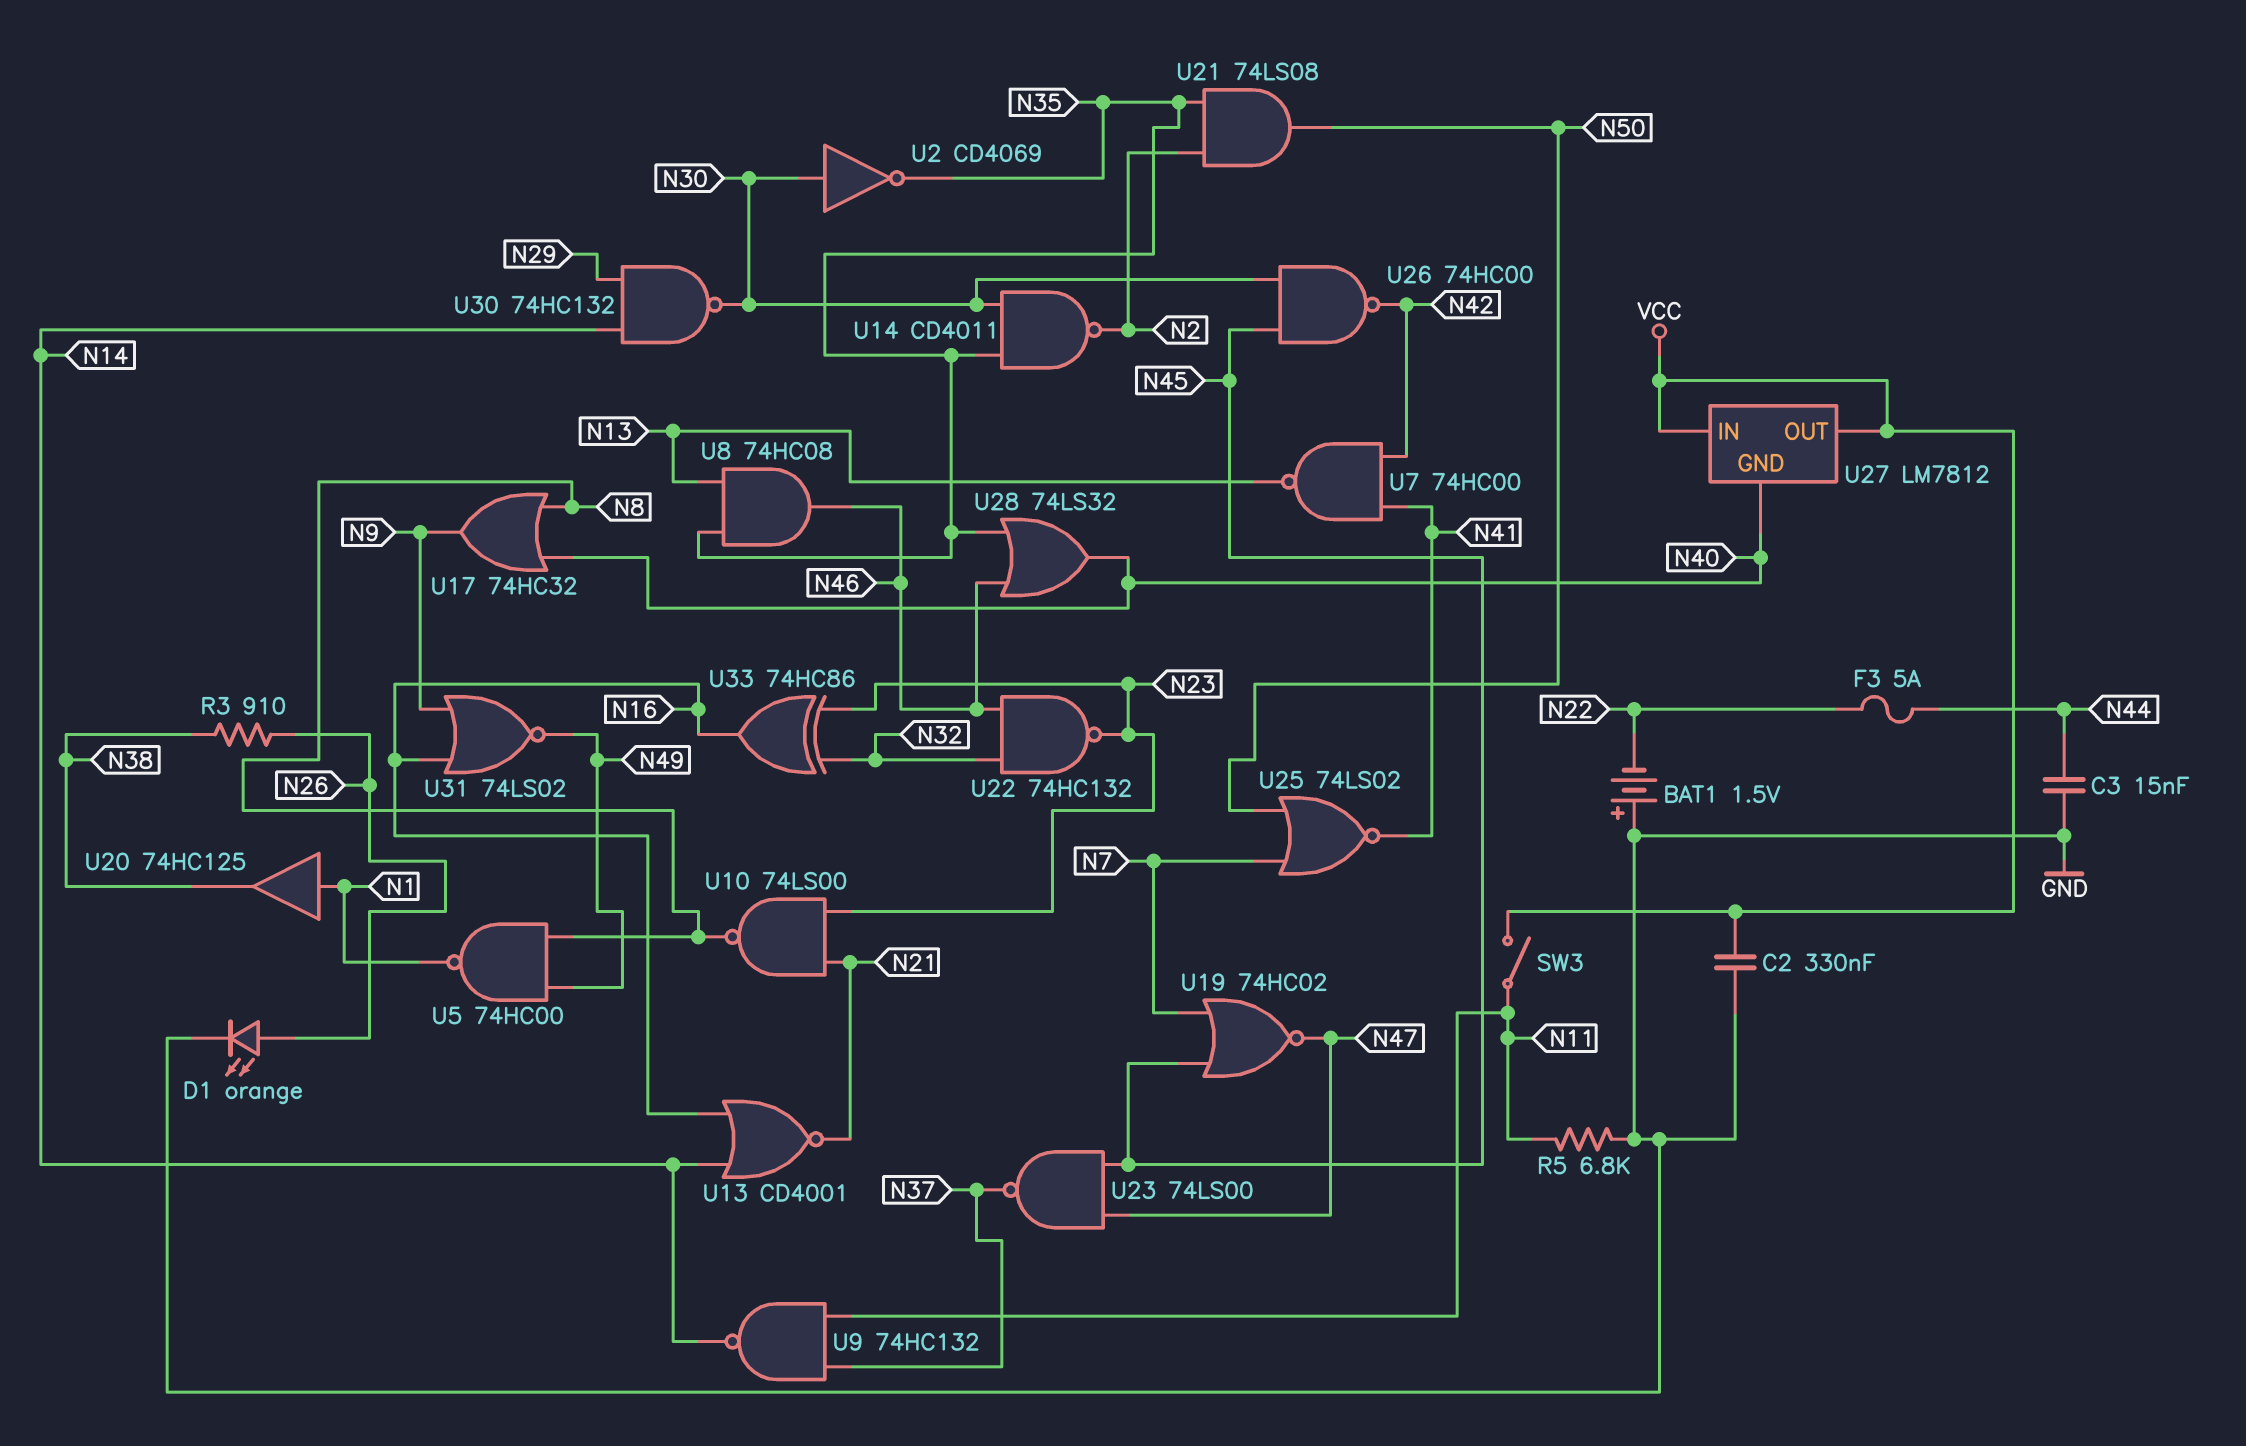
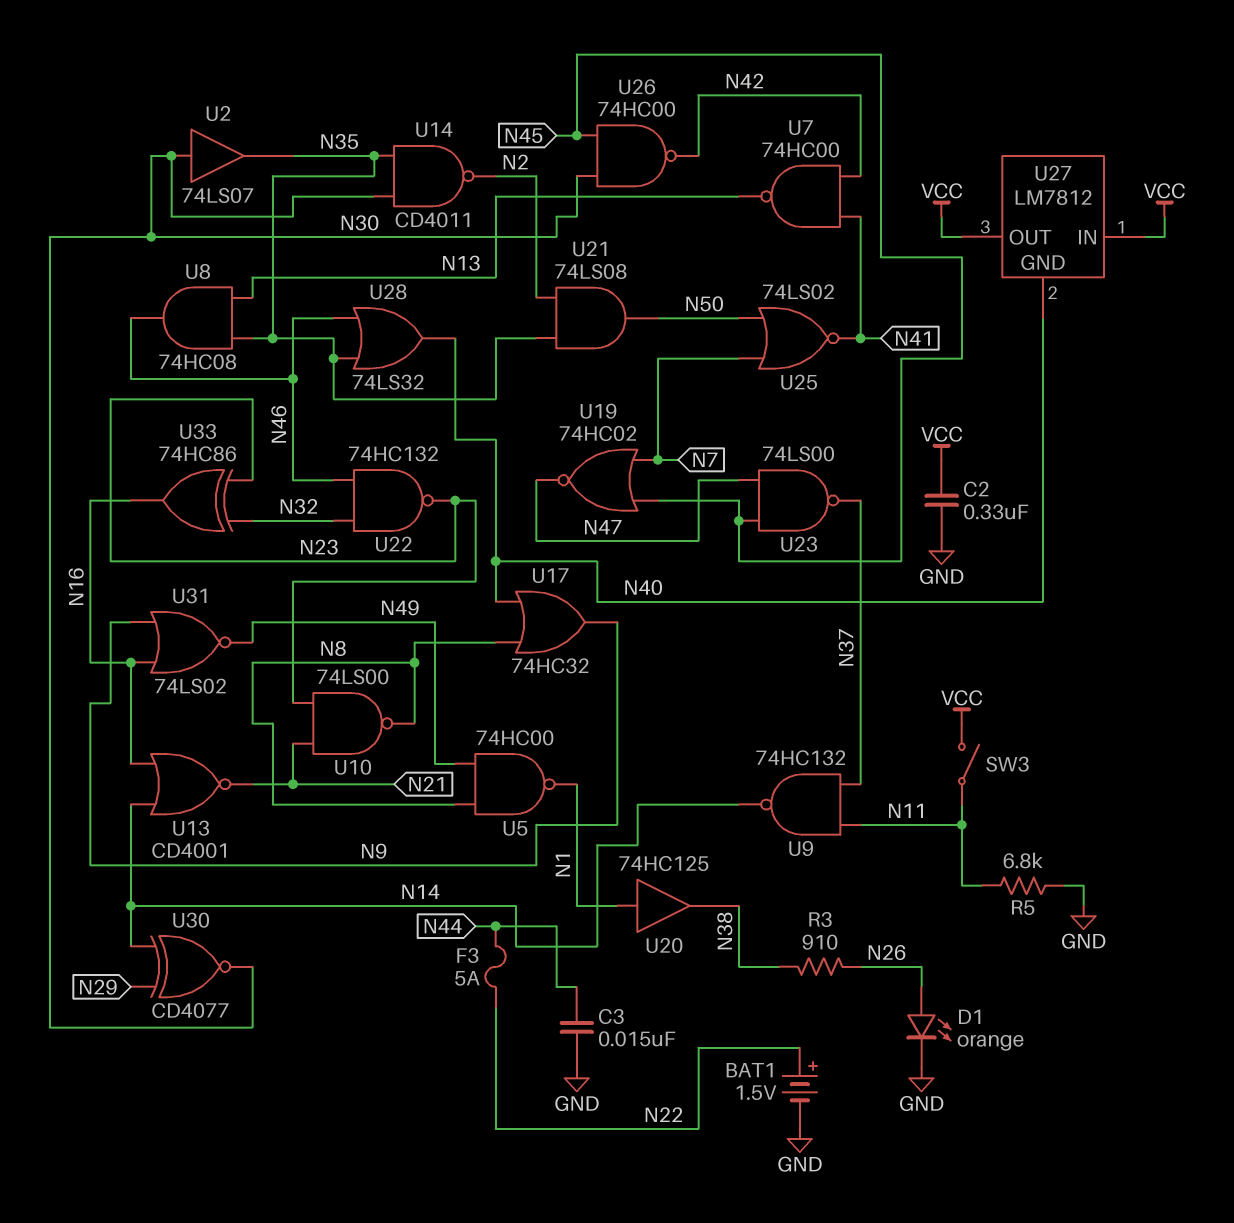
BAT1: 1.5V (plus GND, minus N22) -> 1.5V (plus N22, minus GND)
U2: NOT CD4069 (in N30, out N35) -> buffer 74LS07 (in N30, out N35)
U30: NAND 74HC132 (in N14, in N29, out N30) -> XNOR CD4077 (in N14, in N29, out N30)

